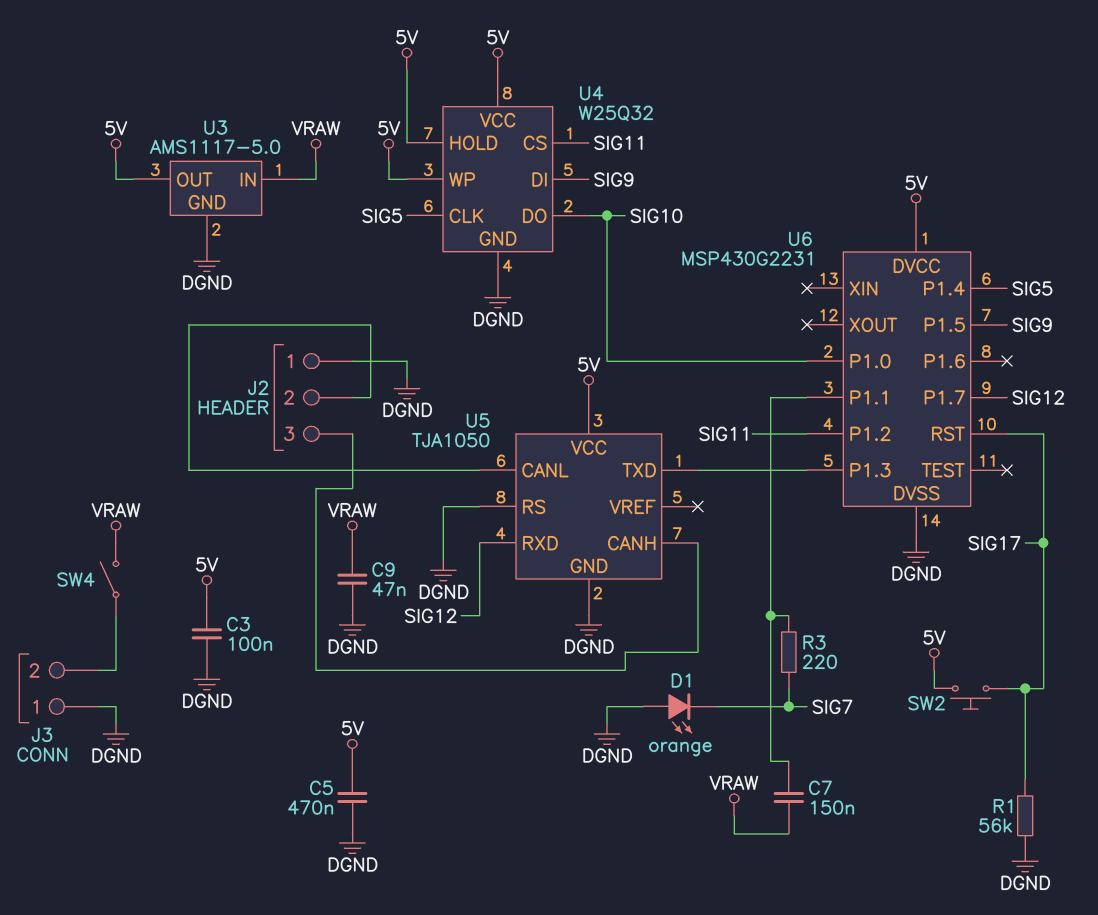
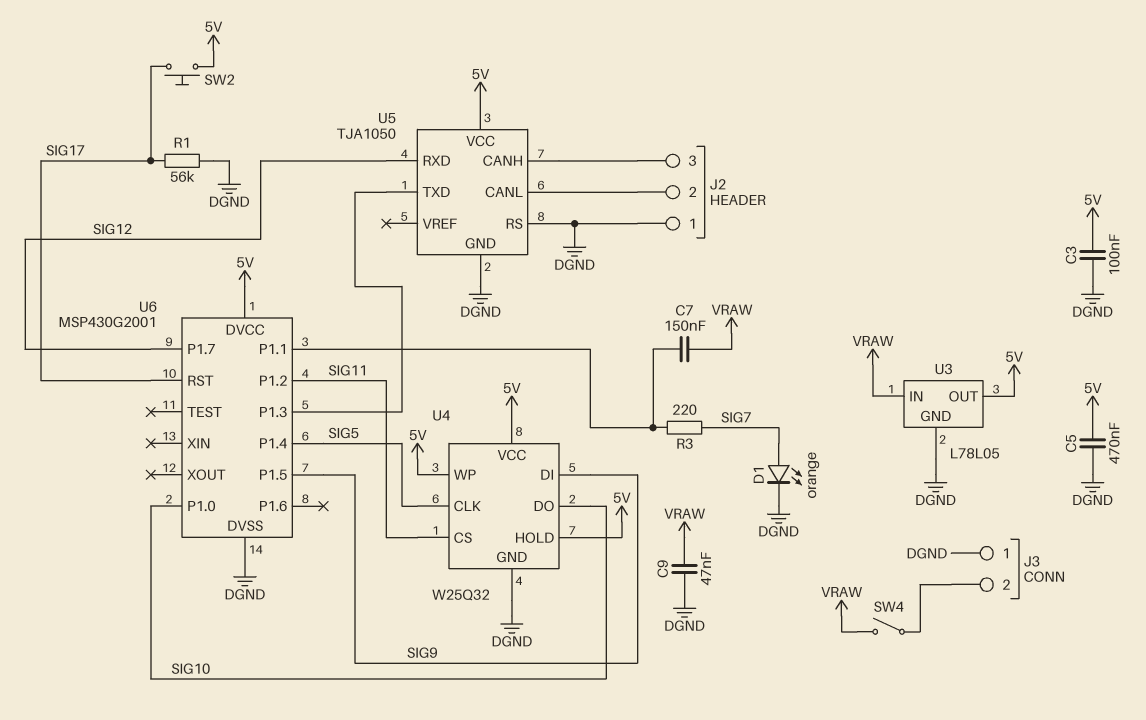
D1: LED orange (A DGND, K SIG7) -> LED orange (A SIG7, K DGND)
U3: AMS1117-5.0 -> L78L05
U6: MSP430G2231 -> MSP430G2001

